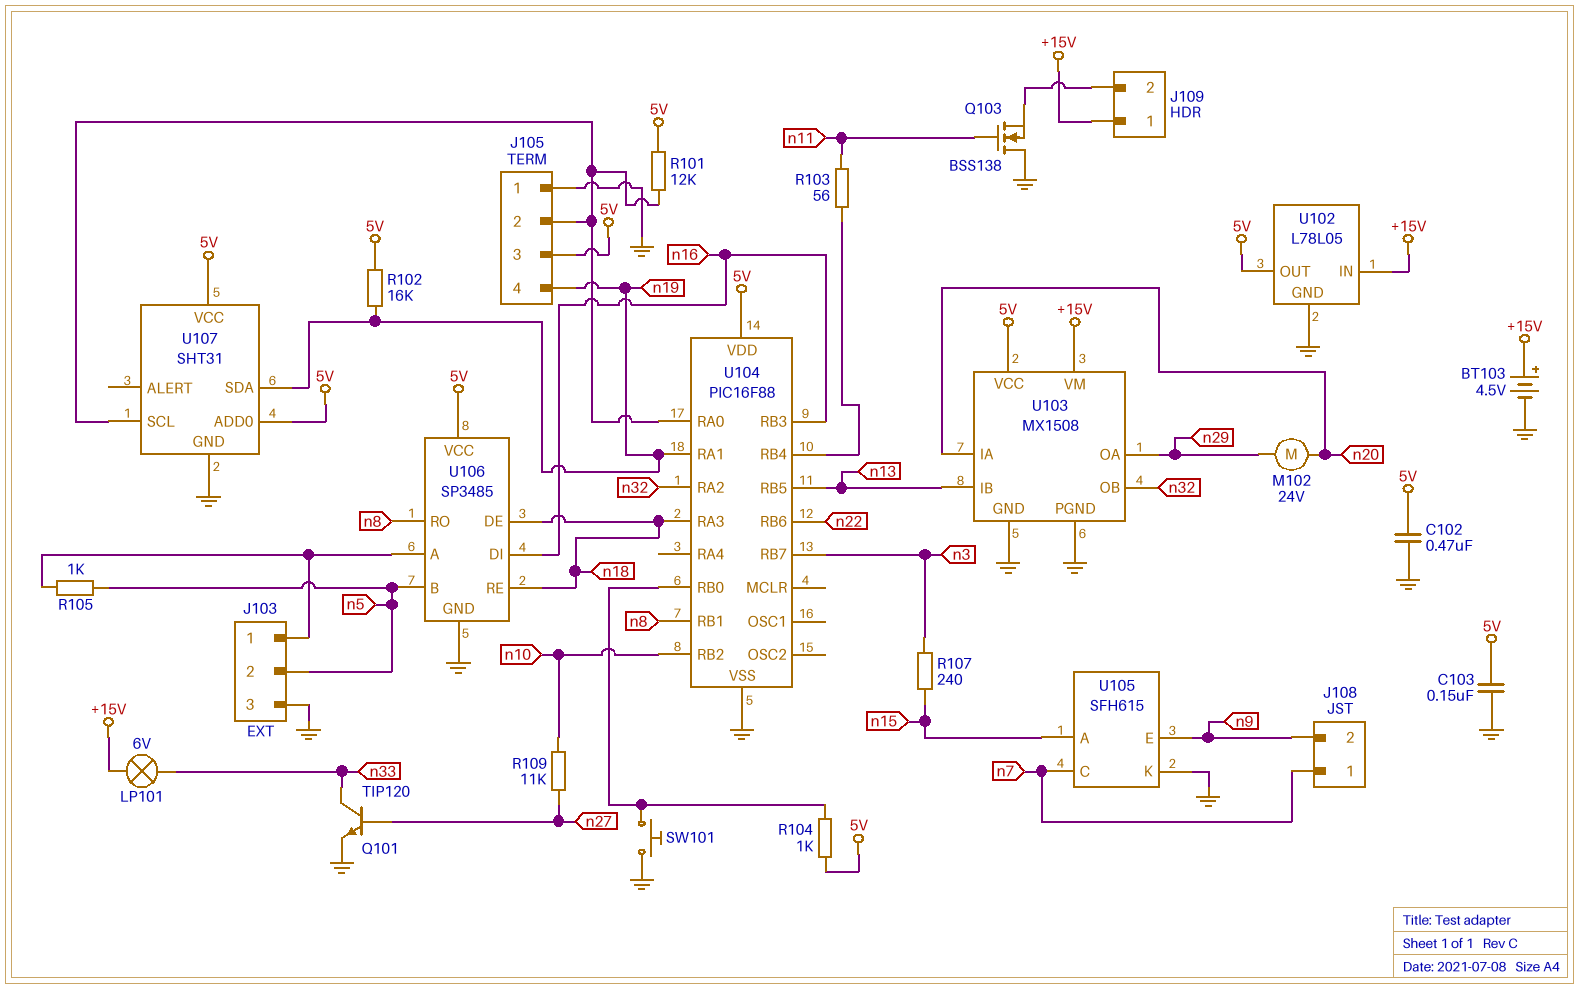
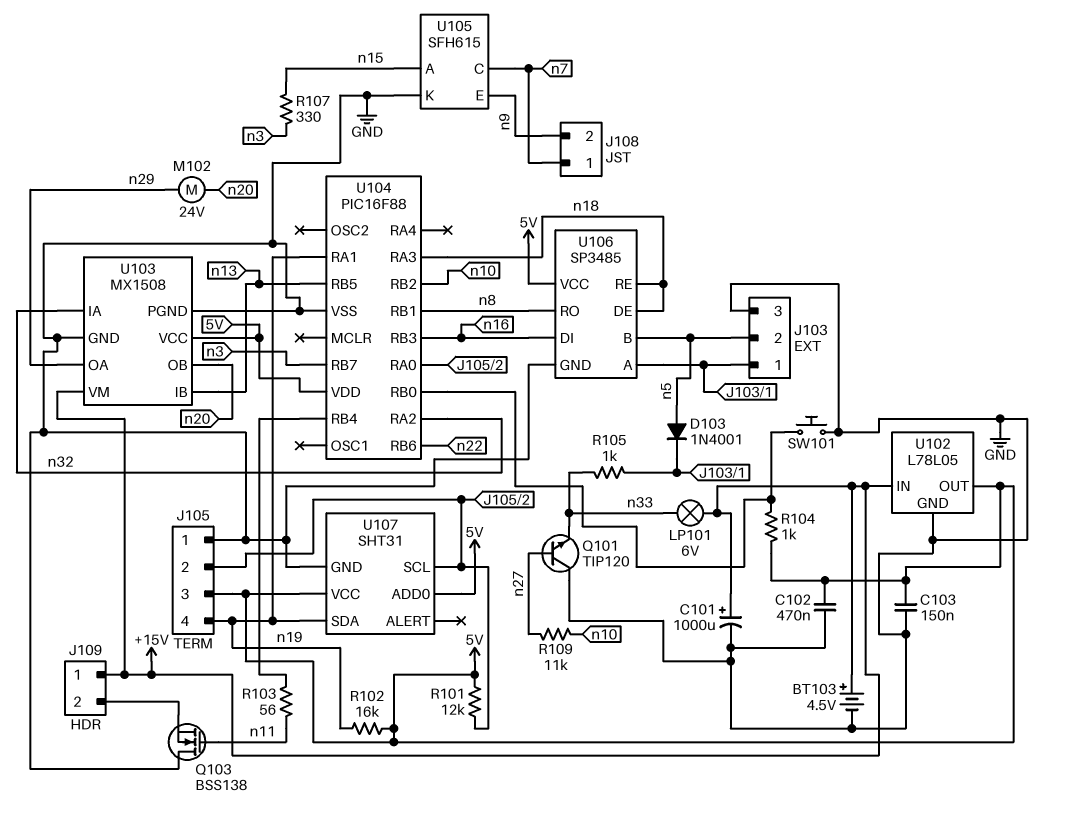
C101: none -> 1000uF (plus +15V, minus GND)
D103: none -> diode 1N4001 (A n5, K J103/1)
Q101: NPN TIP120 (B n27, C n33, E GND) -> NPN TIP120 (B n27, C GND, E n33)
R105: 1k (J103/1, n5) -> 1k (J103/1, n33)
R107: 240 (n3, n15) -> 330 (n3, n15)
U103 pin IA: n20 -> n32
U103 pin OB: n32 -> n20

